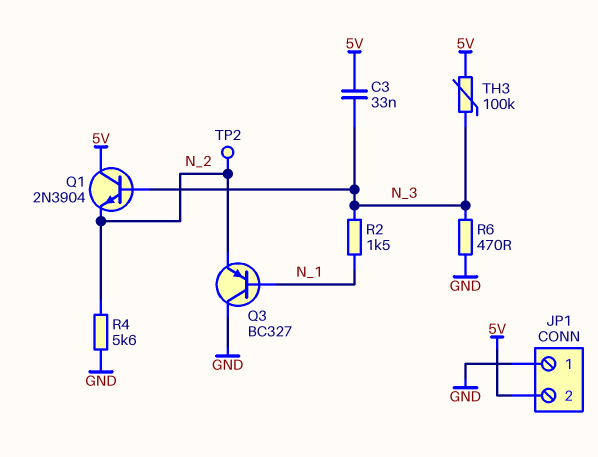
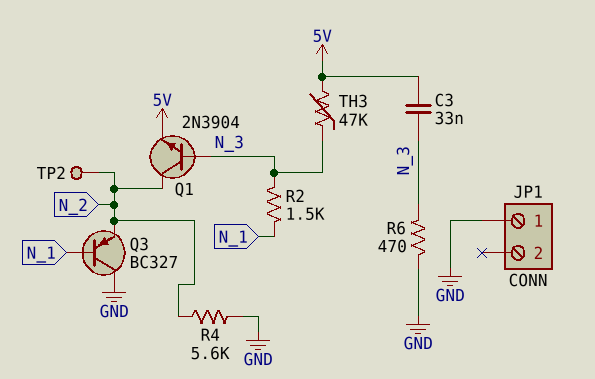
JP1 pin 2: 5V -> none
Q1: NPN 2N3904 (B N_3, C 5V, E N_2) -> NPN 2N3904 (B N_3, C N_2, E 5V)
TH3: 100k (5V, N_3) -> 47k (5V, N_3)

